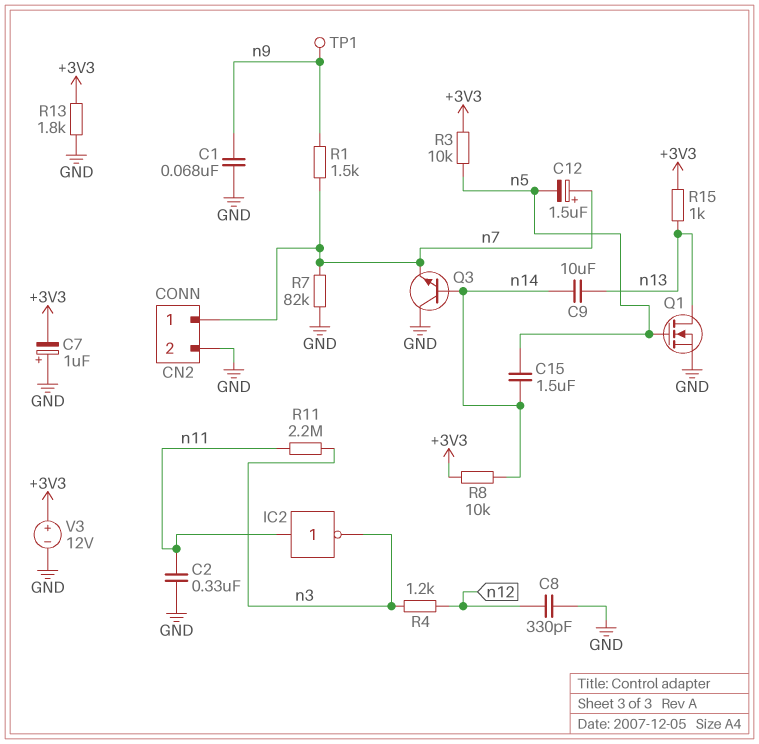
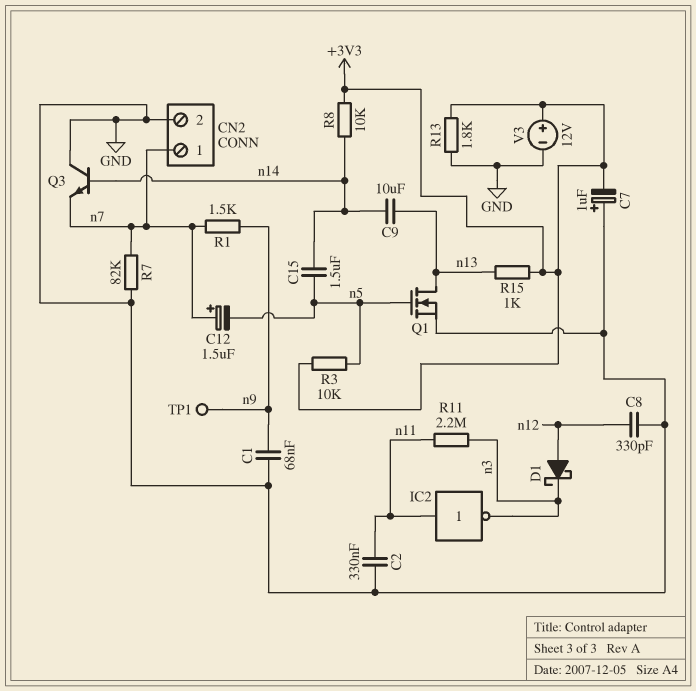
D1: none -> schottky (A n12, K n3)
R4: 1.2k (n3, n12) -> none

